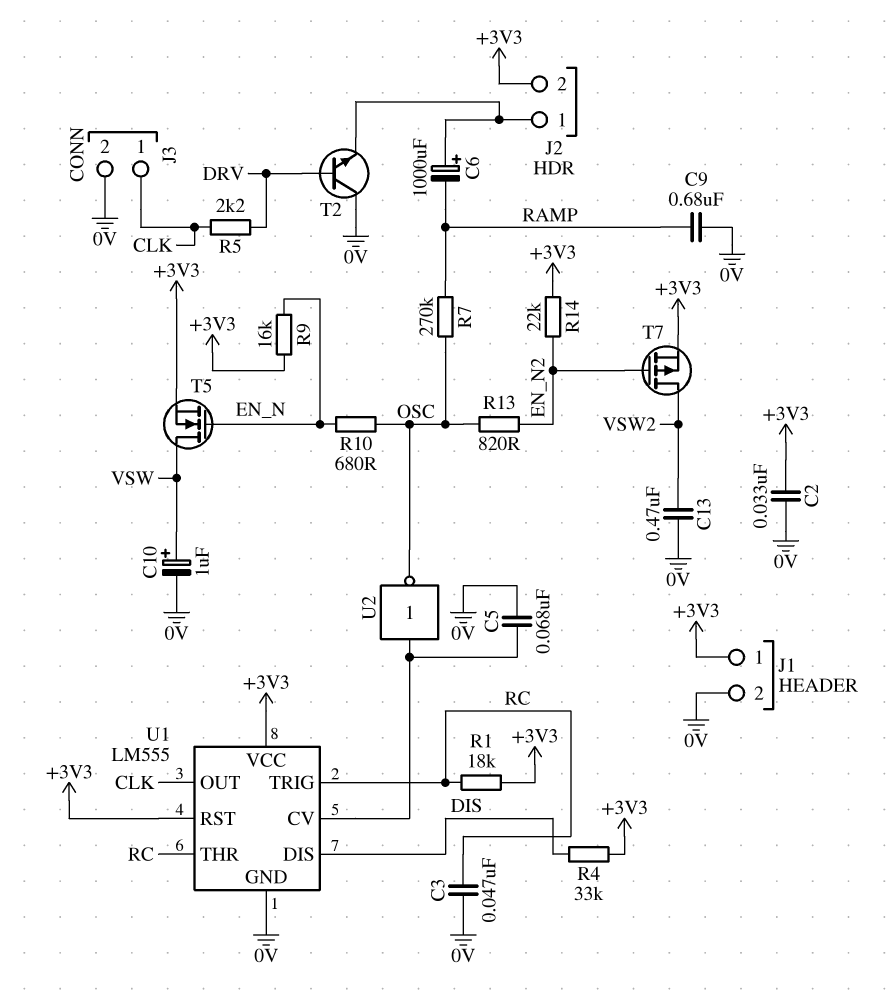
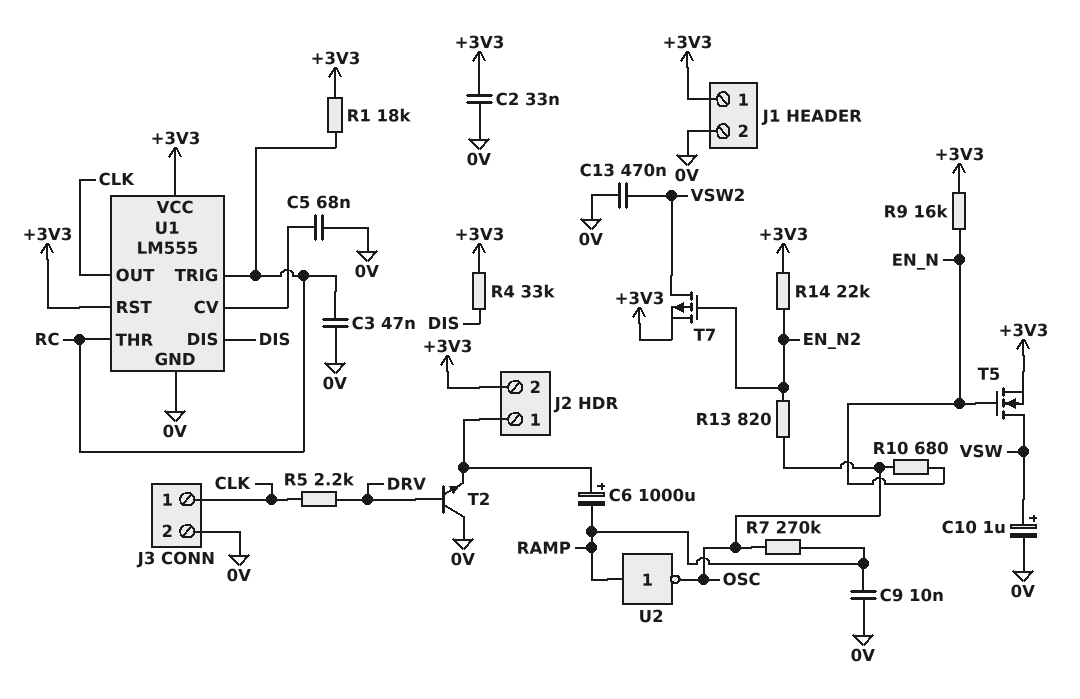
C9: 680nF (0V, RAMP) -> 10nF (0V, RAMP)
U2: NOT (in U1/CV, out OSC) -> NOT (in RAMP, out OSC)

